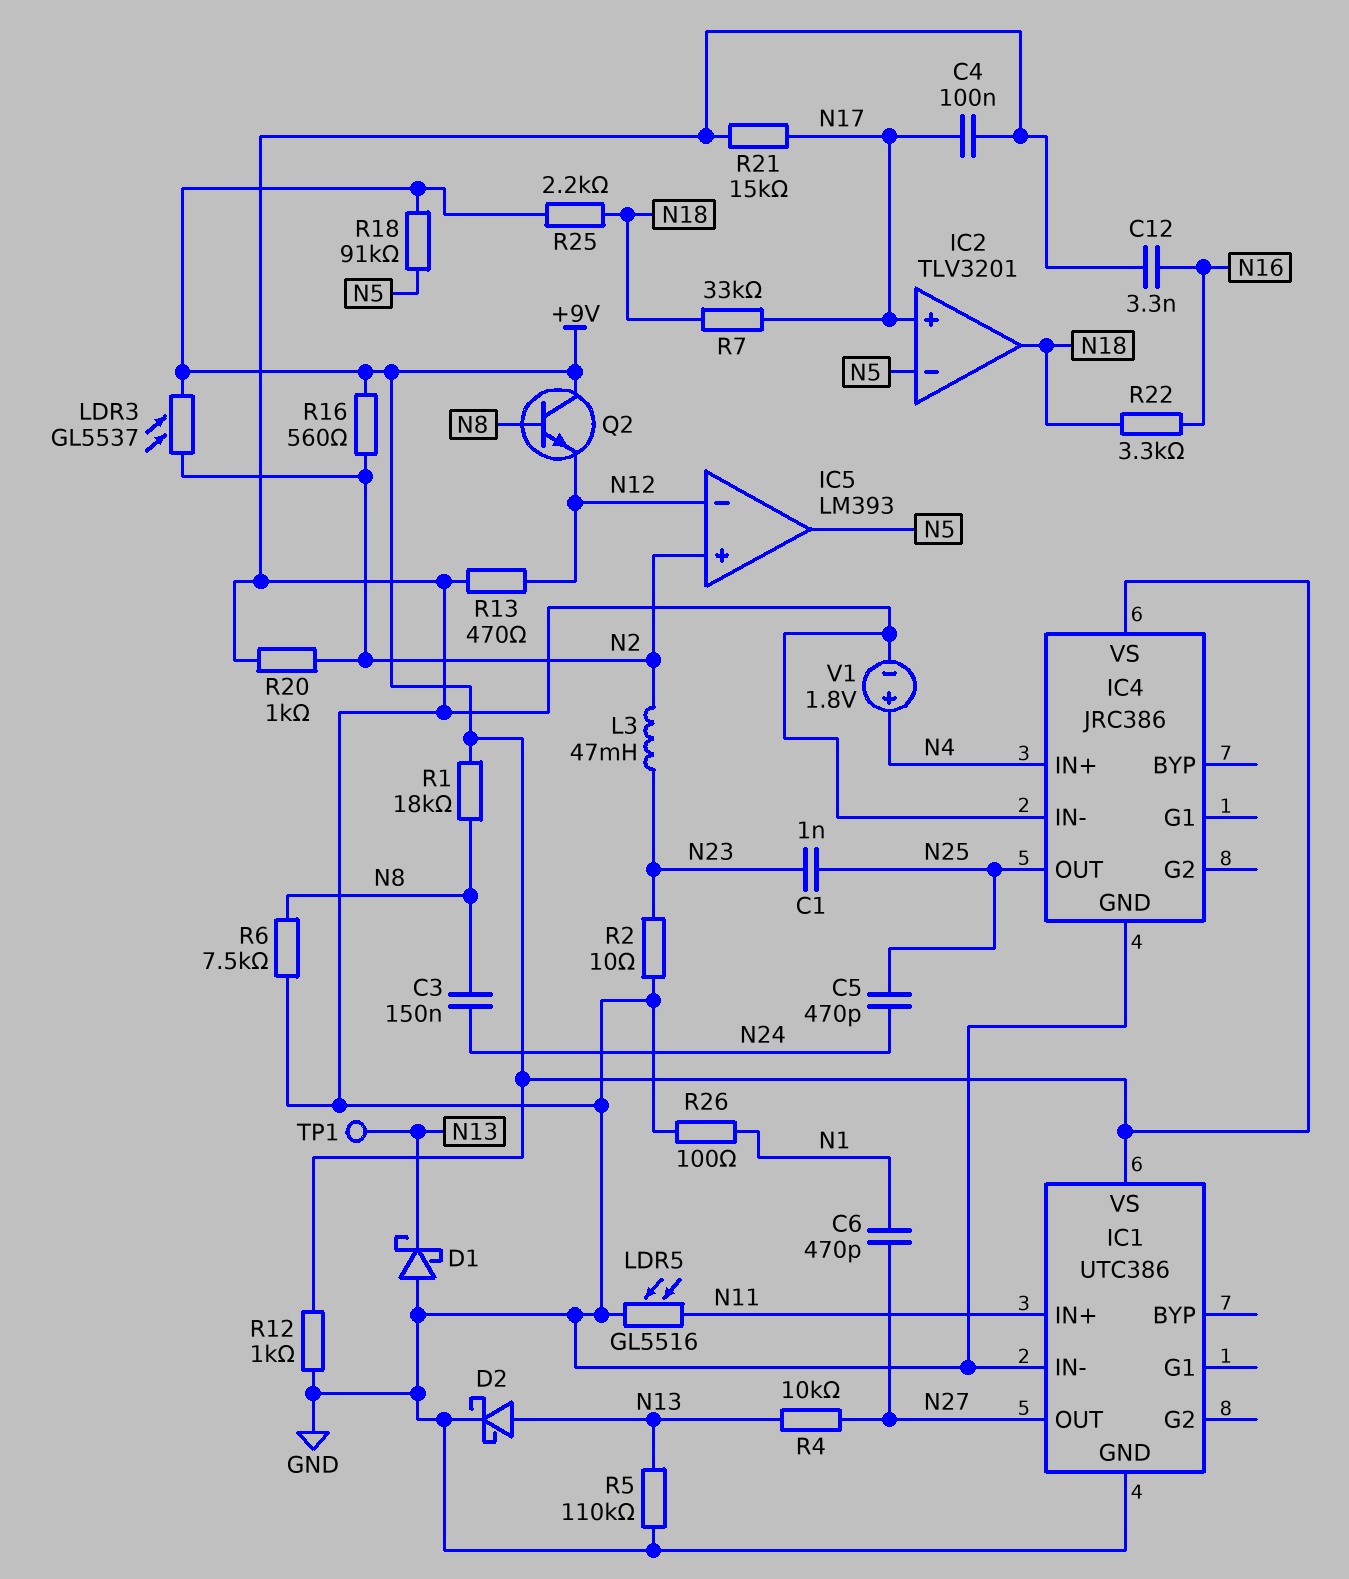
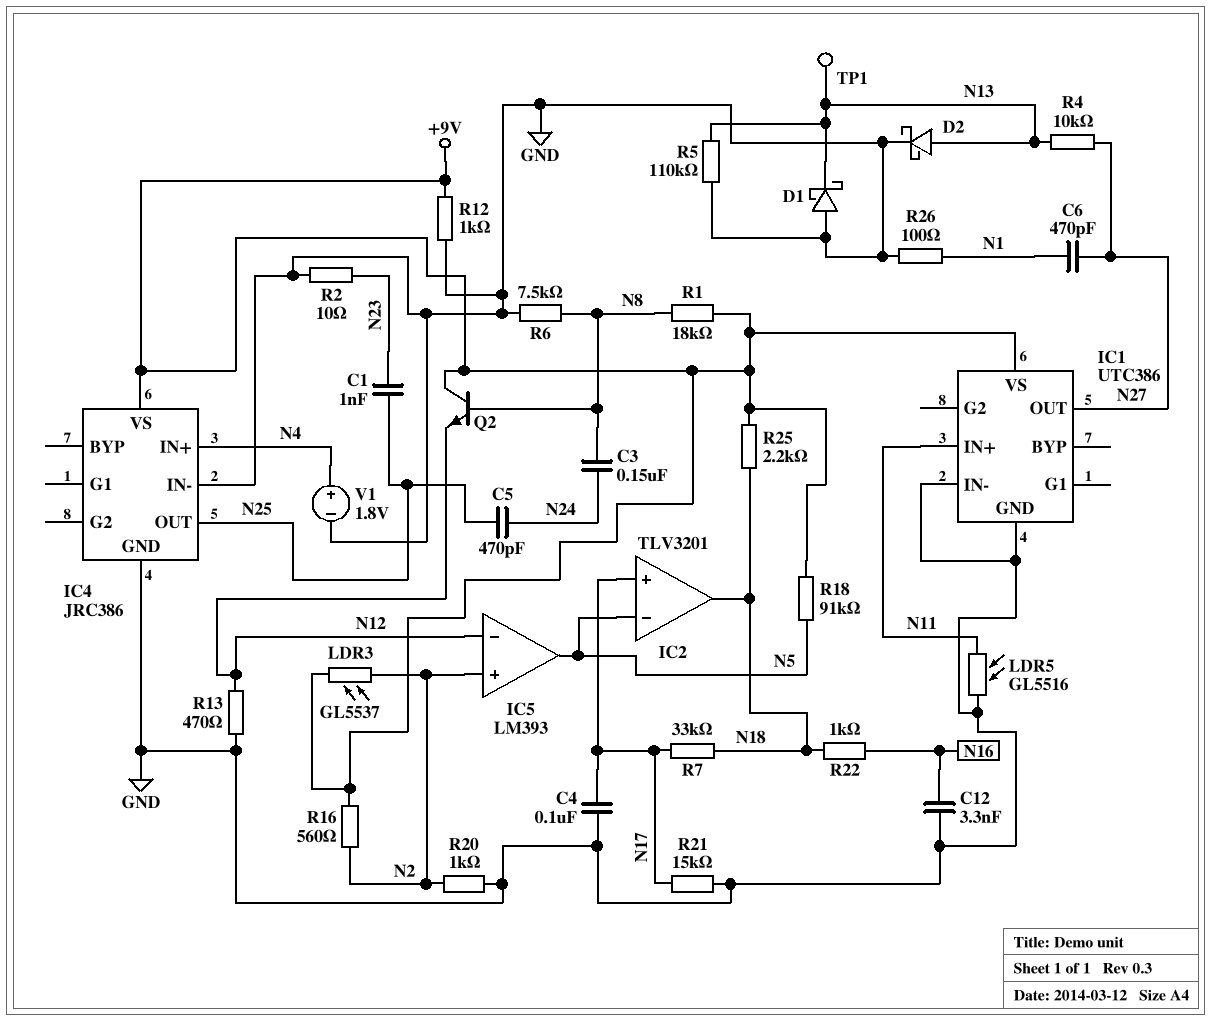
L3: 47mH (N2, N23) -> none
R22: 3.3k (N16, N18) -> 1k (N16, N18)

